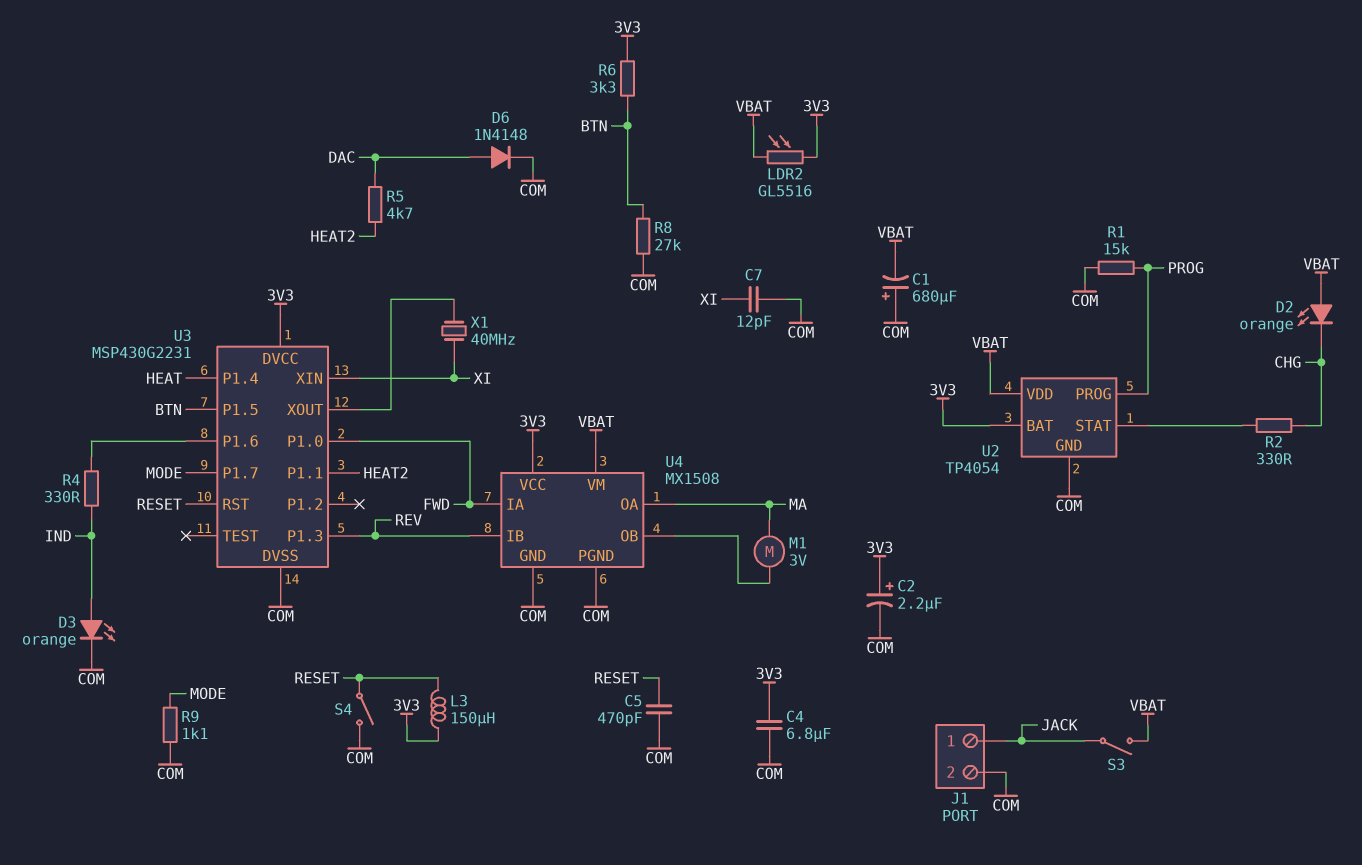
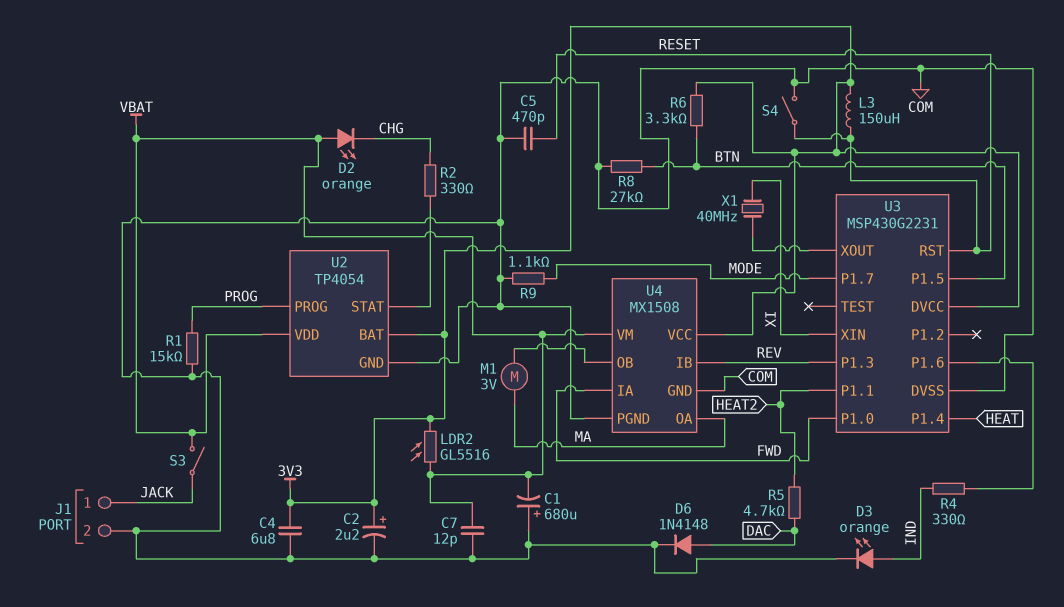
C7: 12pF (COM, XI) -> 12pF (COM, VBAT)

